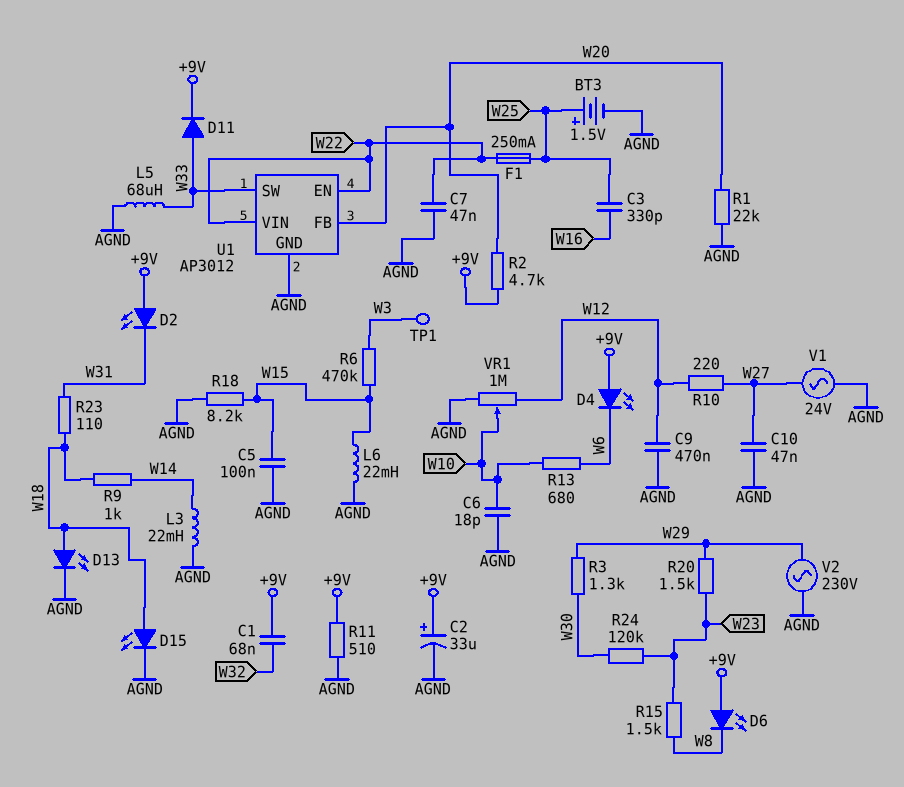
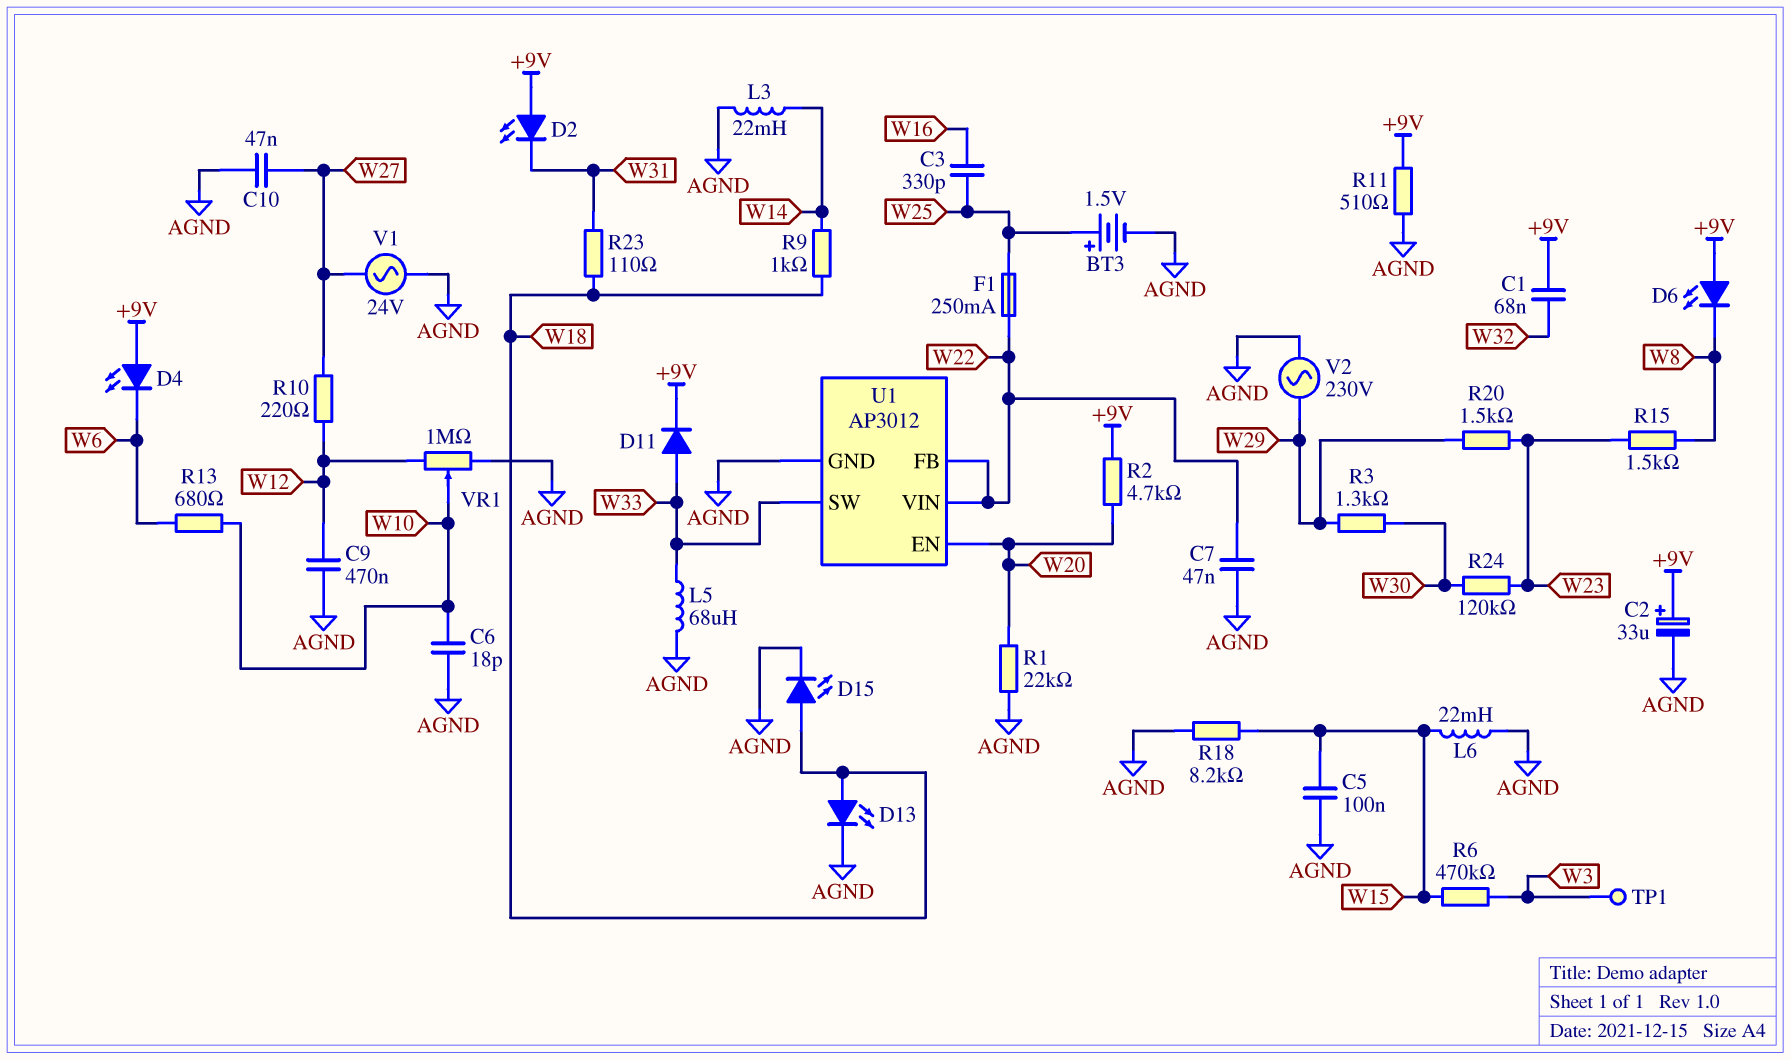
U1 pin EN: W22 -> W20
U1 pin FB: W20 -> W22

